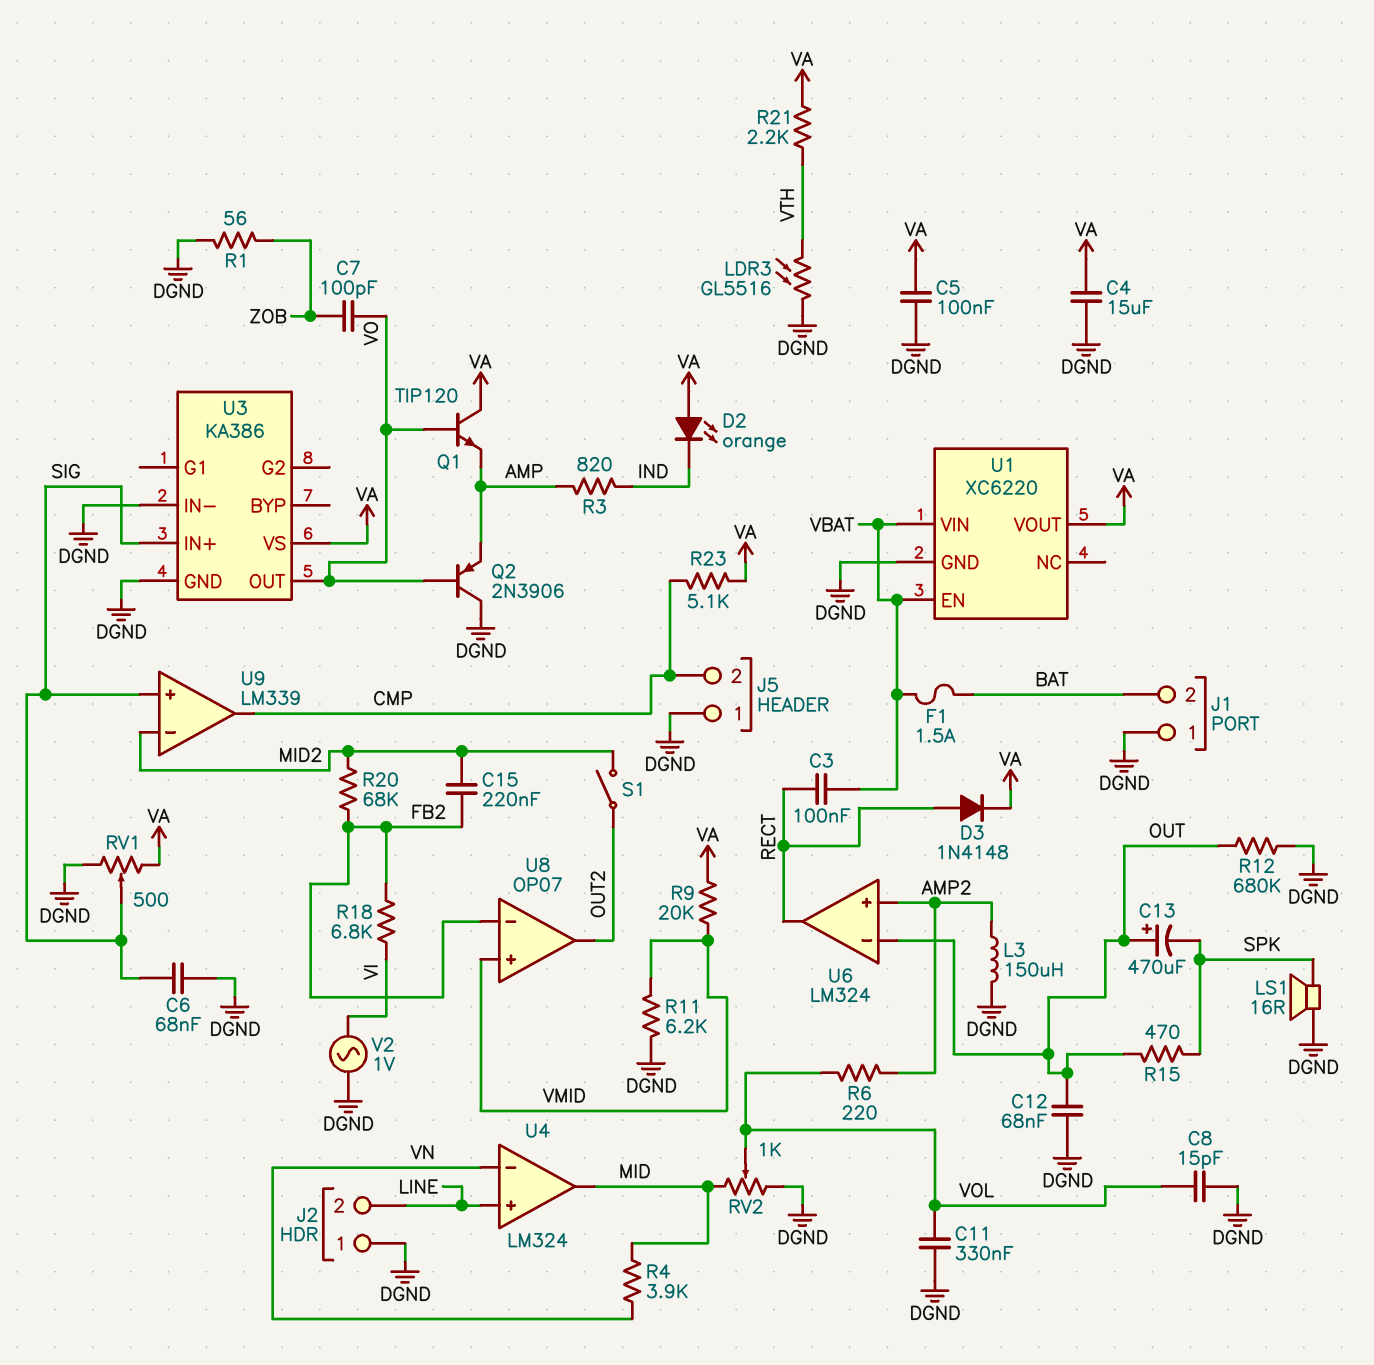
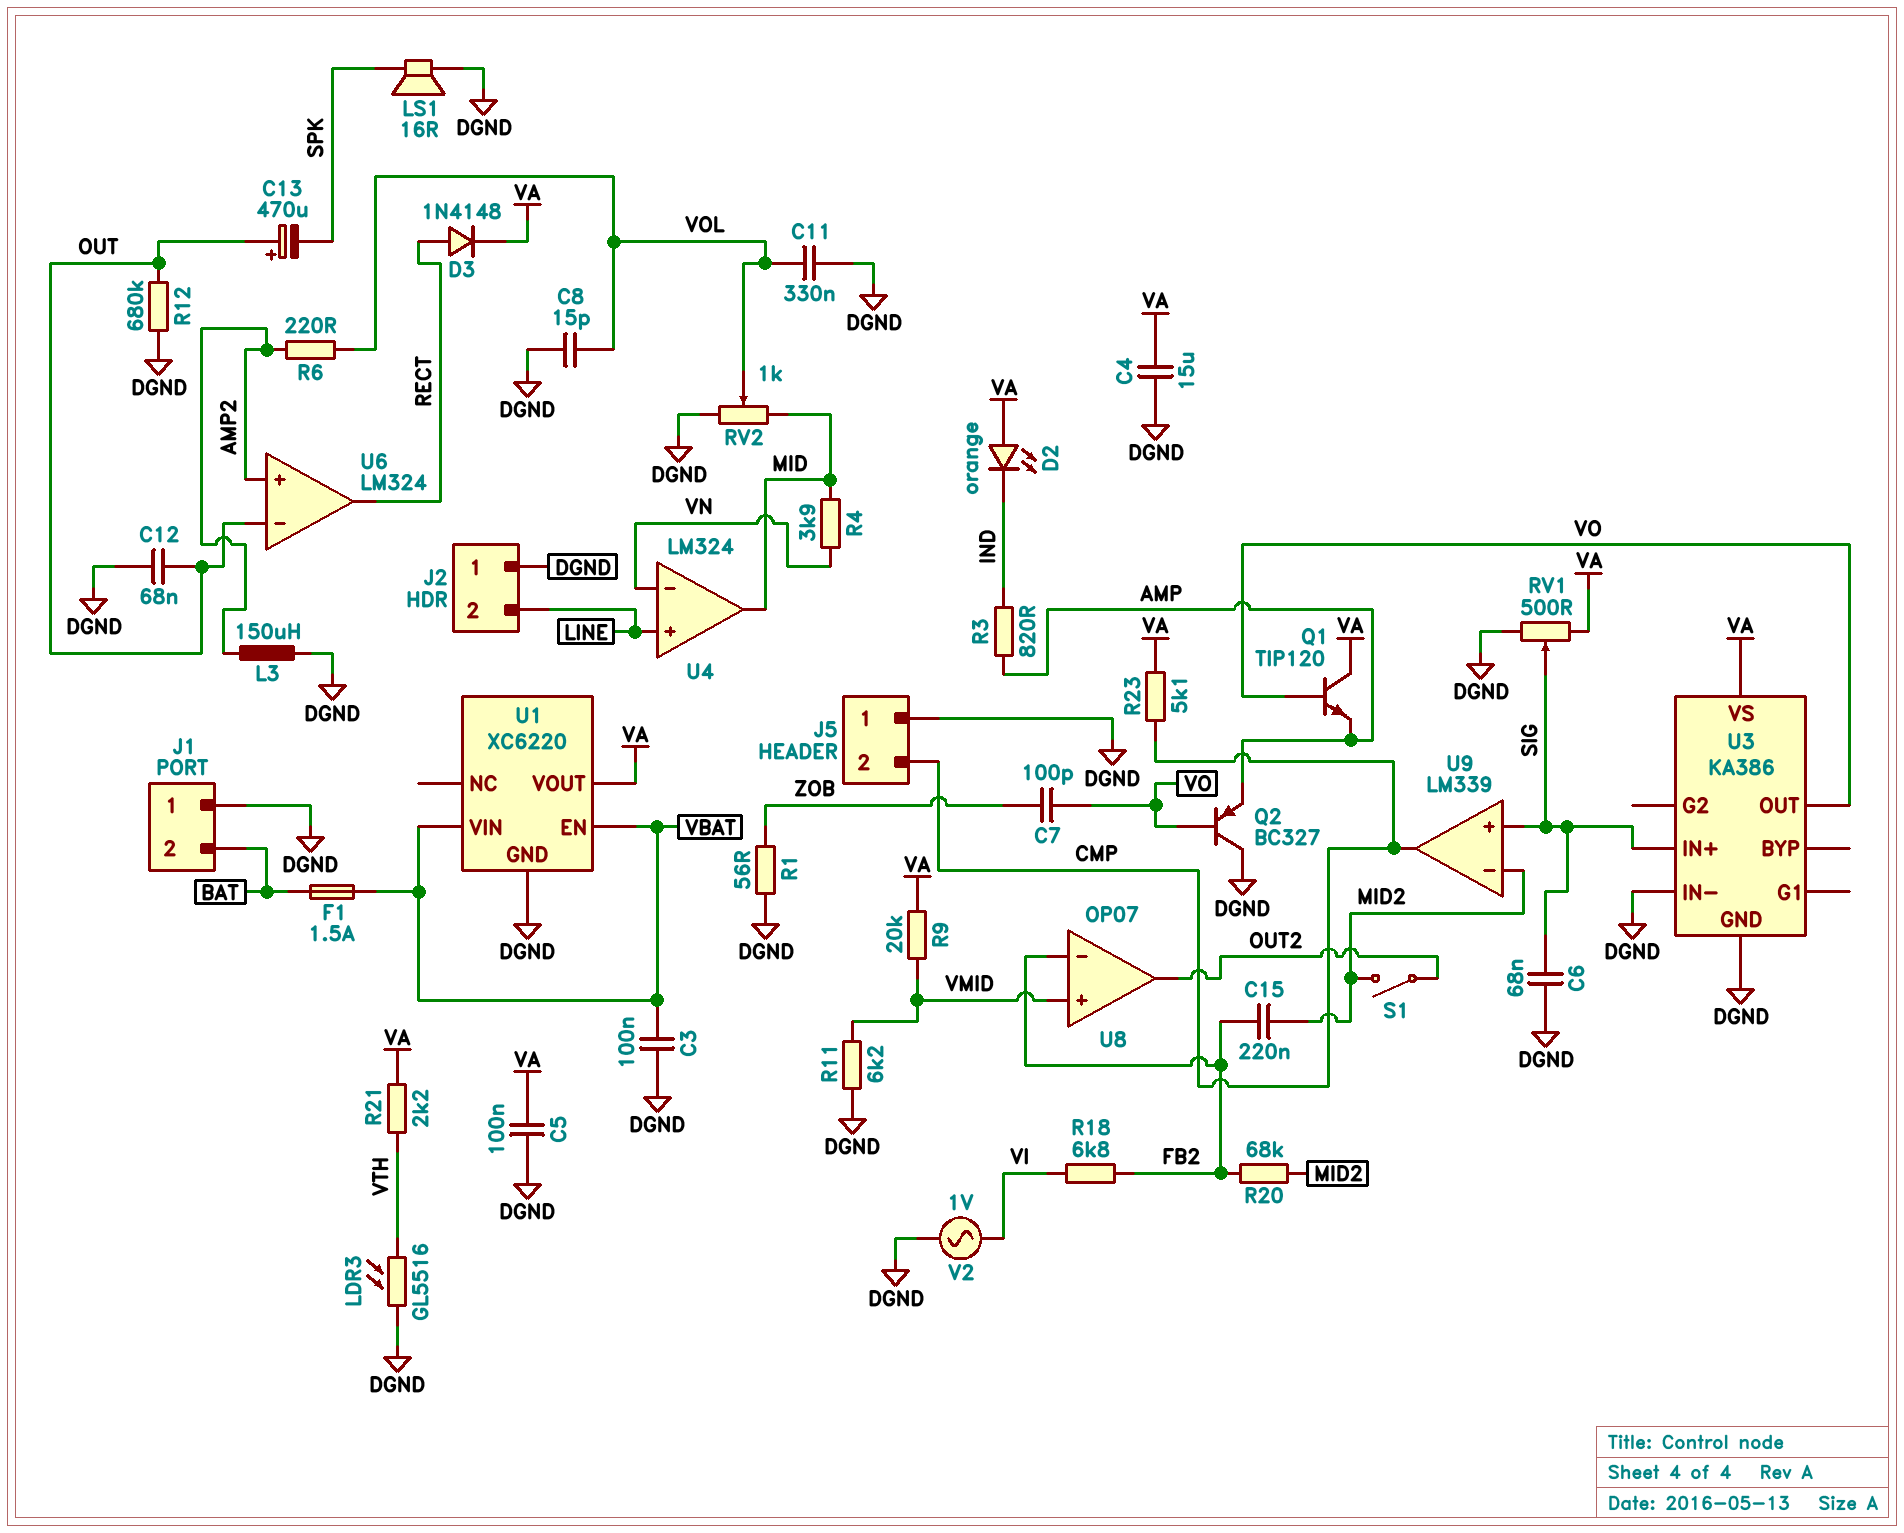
C3: 100nF (RECT, VBAT) -> 100nF (DGND, VBAT)
Q2: PNP 2N3906 (B VO, C DGND, E AMP) -> PNP BC327 (B VO, C DGND, E AMP)
R15: 470 (OUT, SPK) -> none

